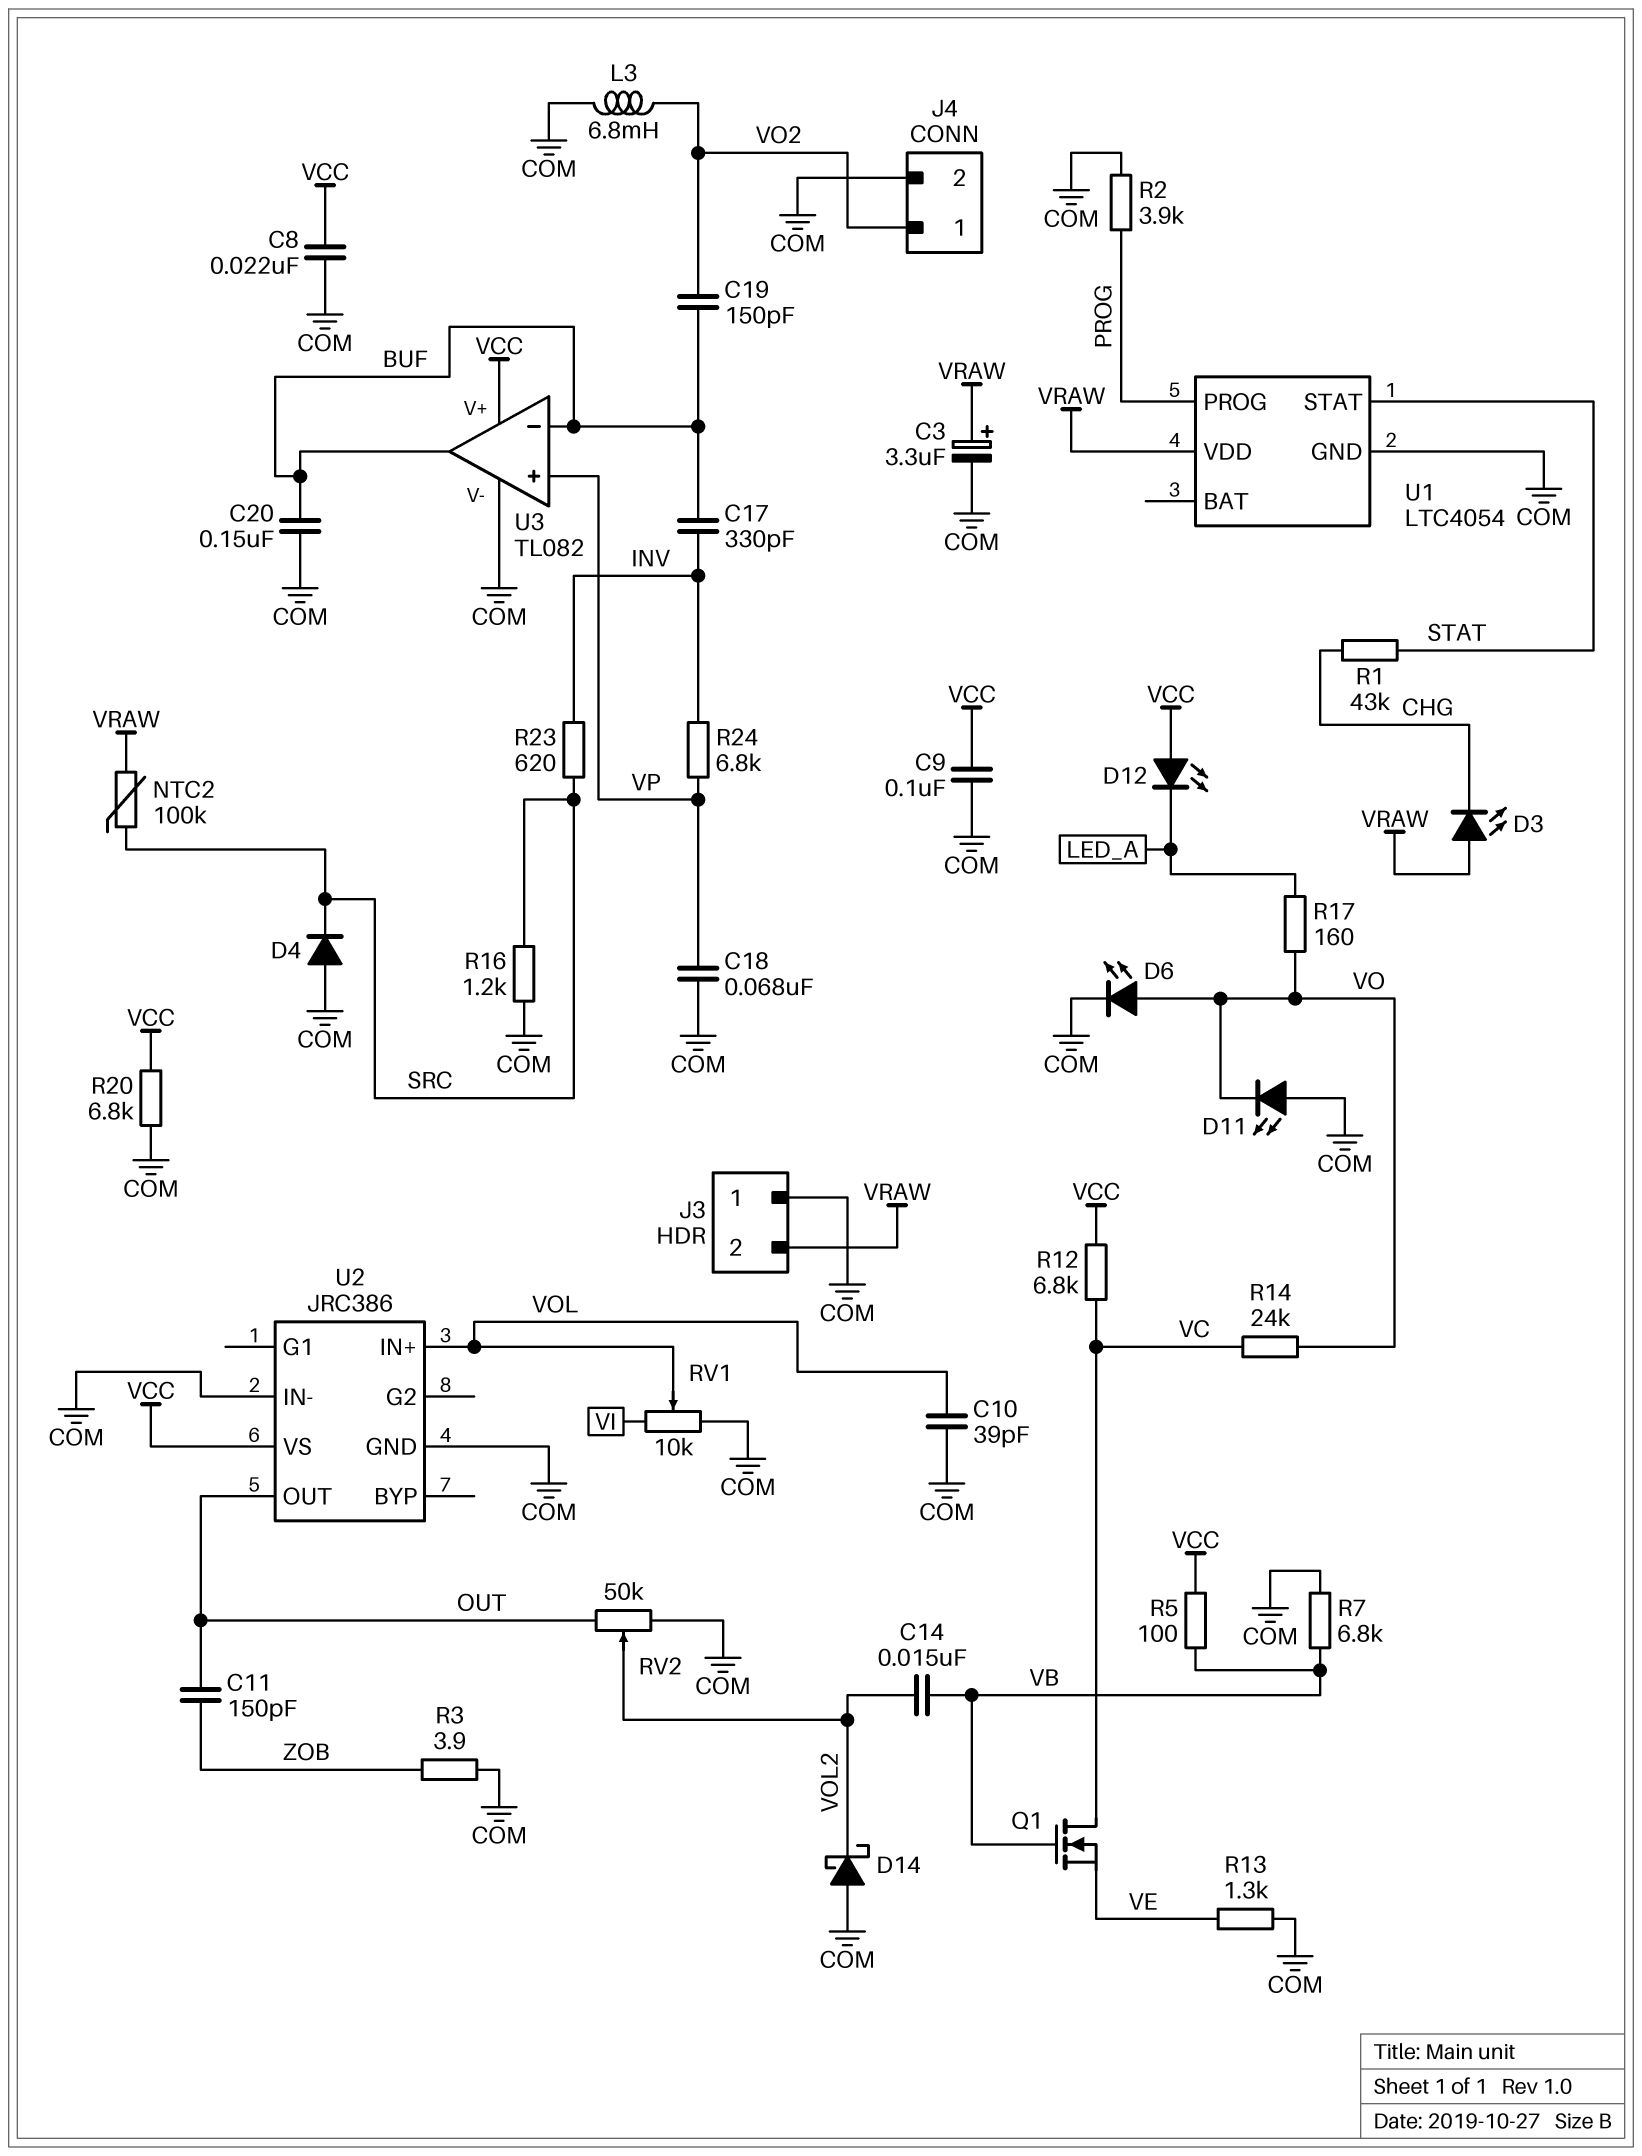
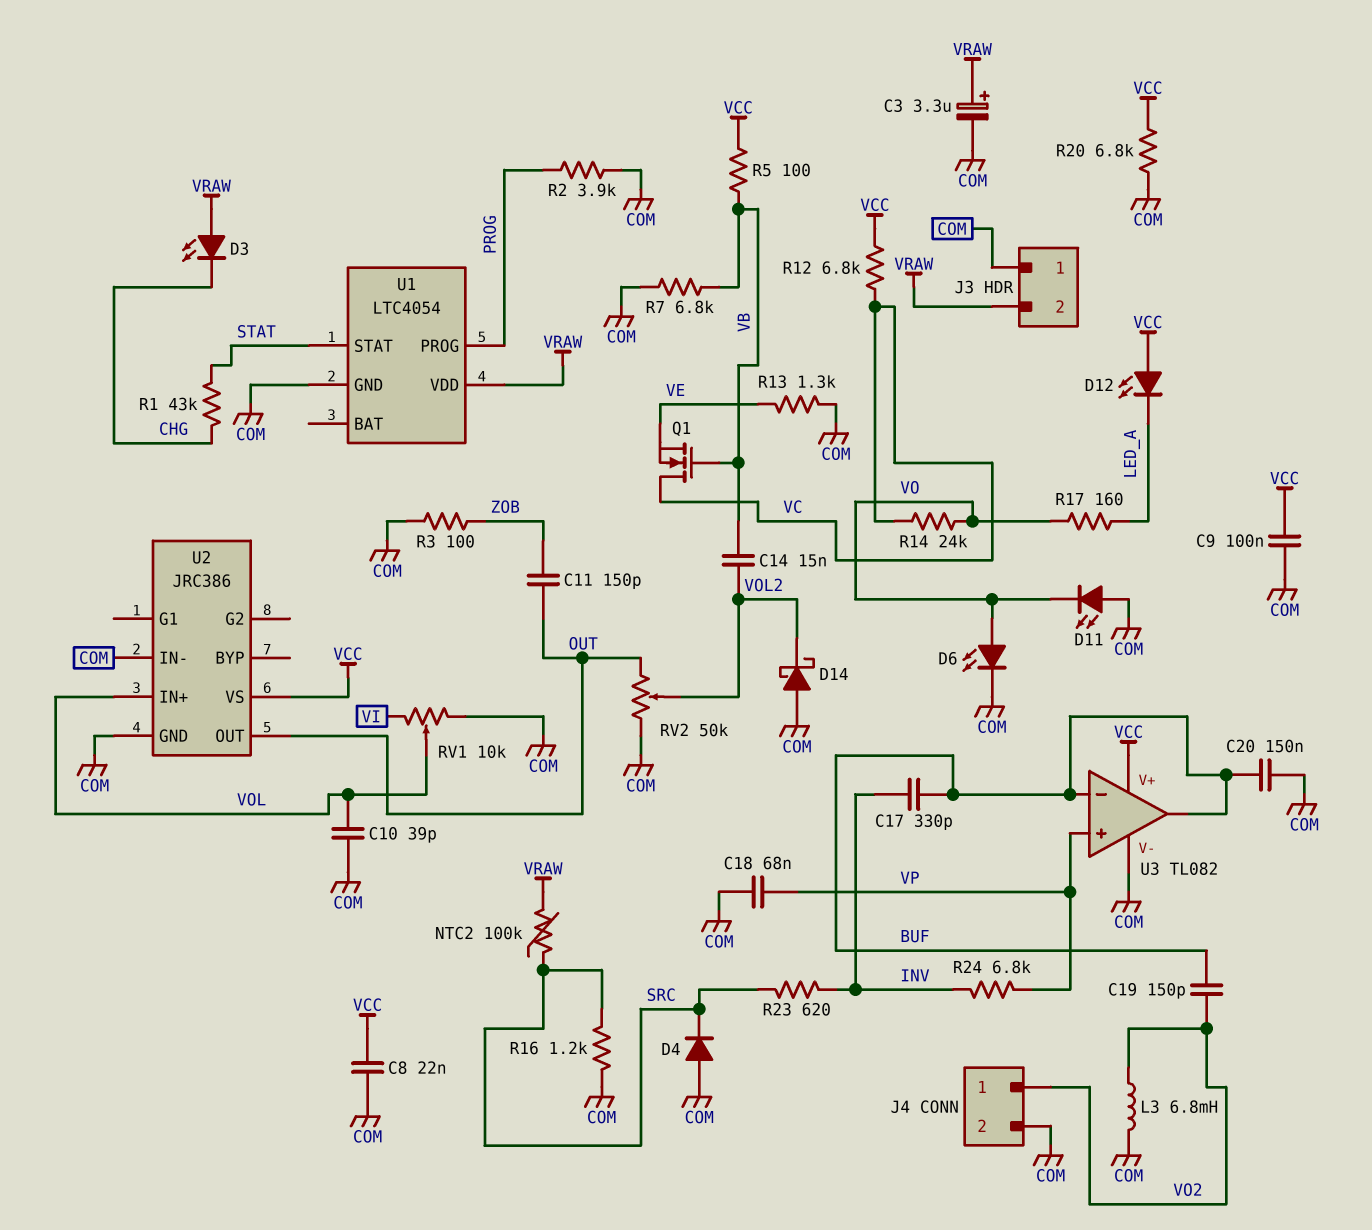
R3: 3.9 (COM, ZOB) -> 100 (COM, ZOB)

